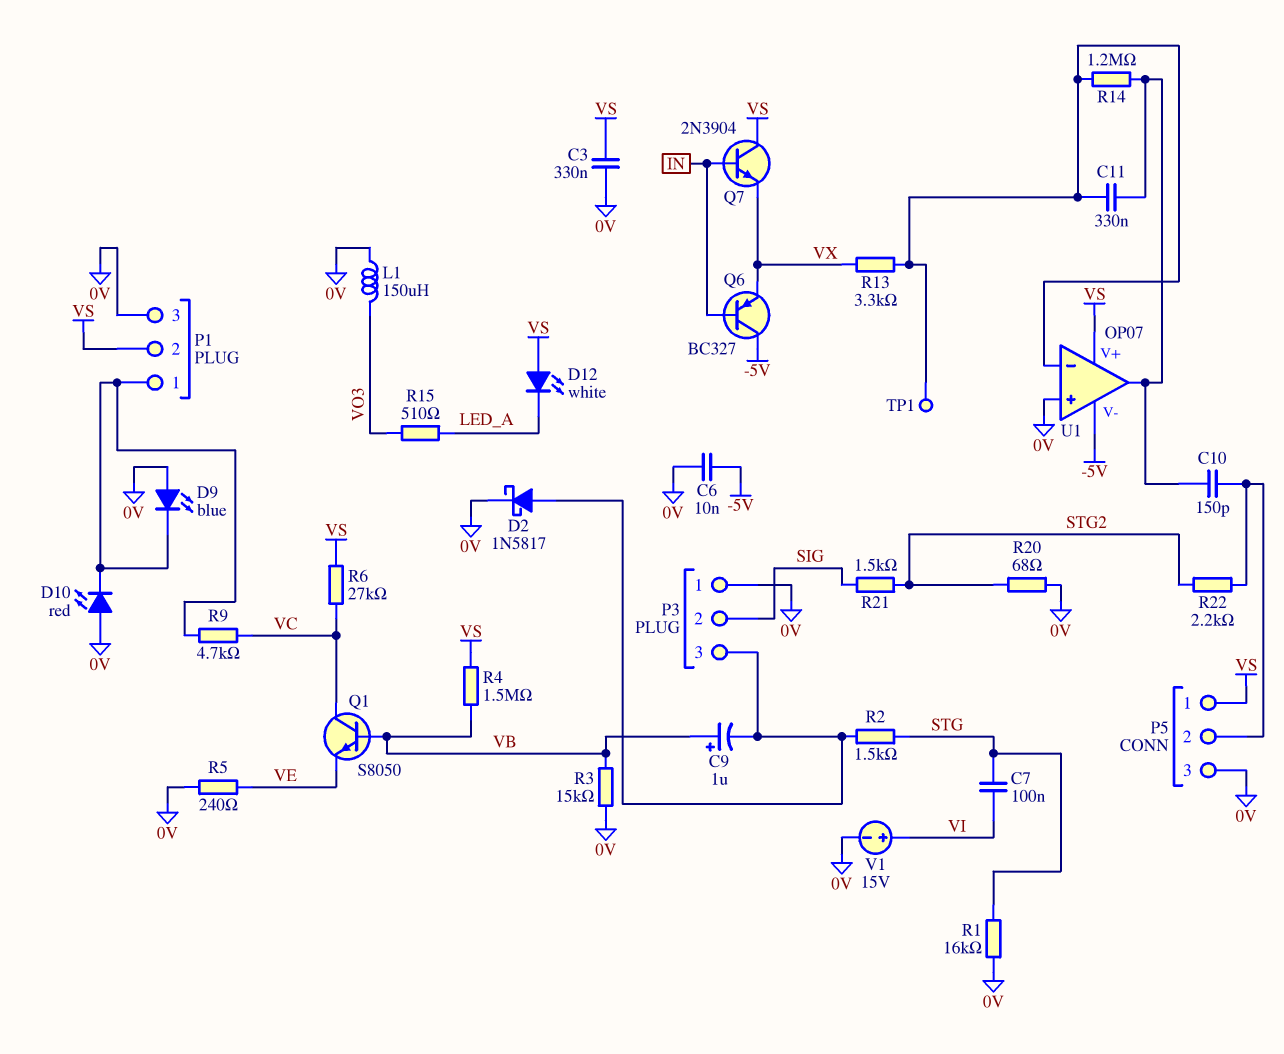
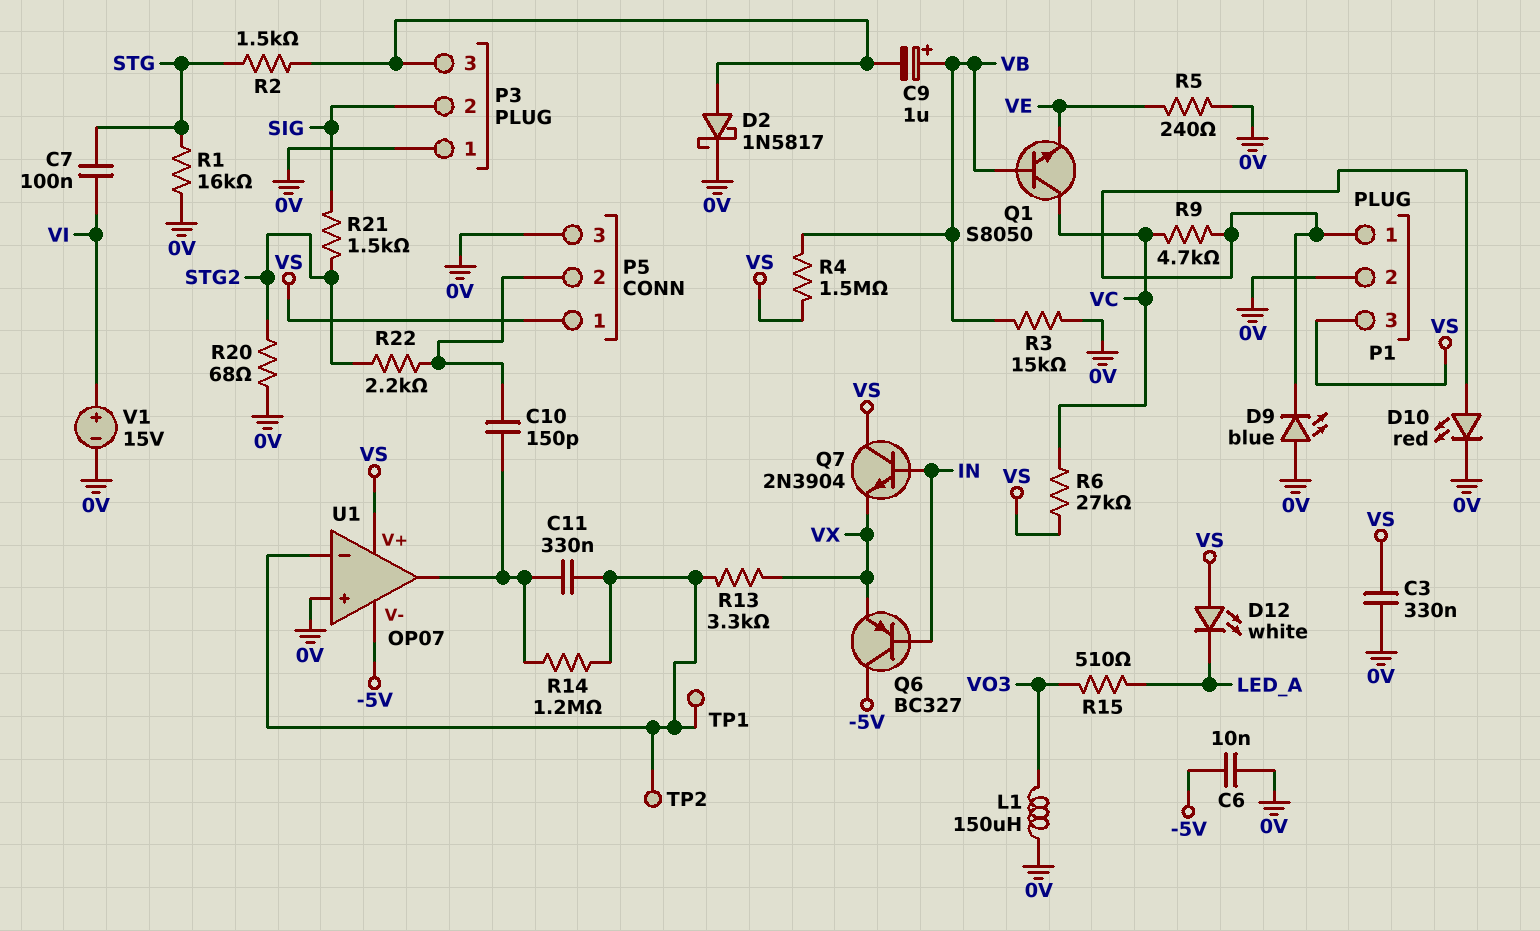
D10: LED red (A 0V, K P1/1) -> LED red (A P1/1, K 0V)
P1 pin 2: VS -> 0V
P1 pin 3: 0V -> VS
TP2: none -> test point (U1/in-)

